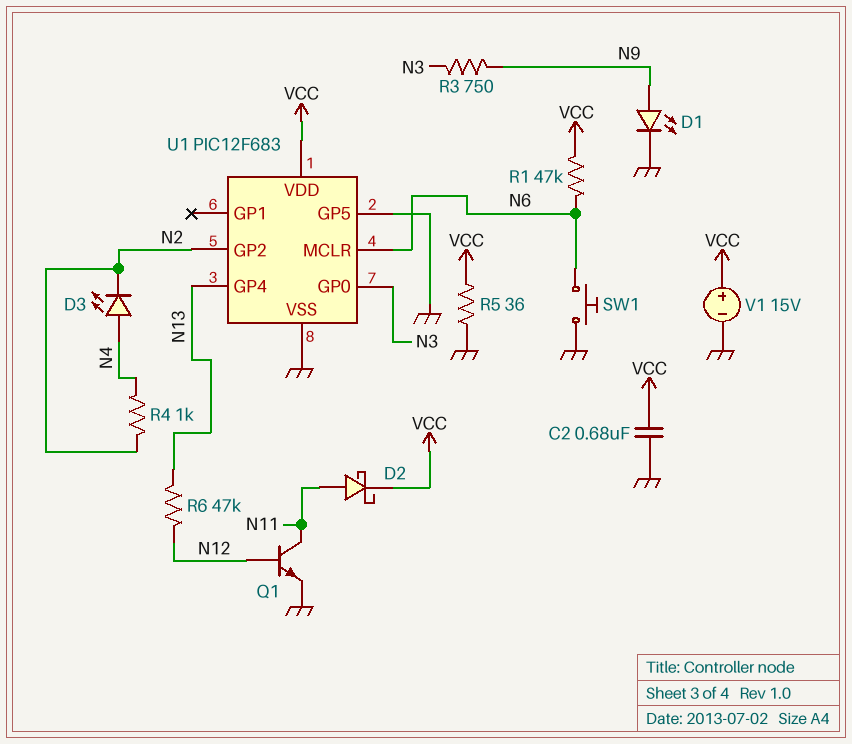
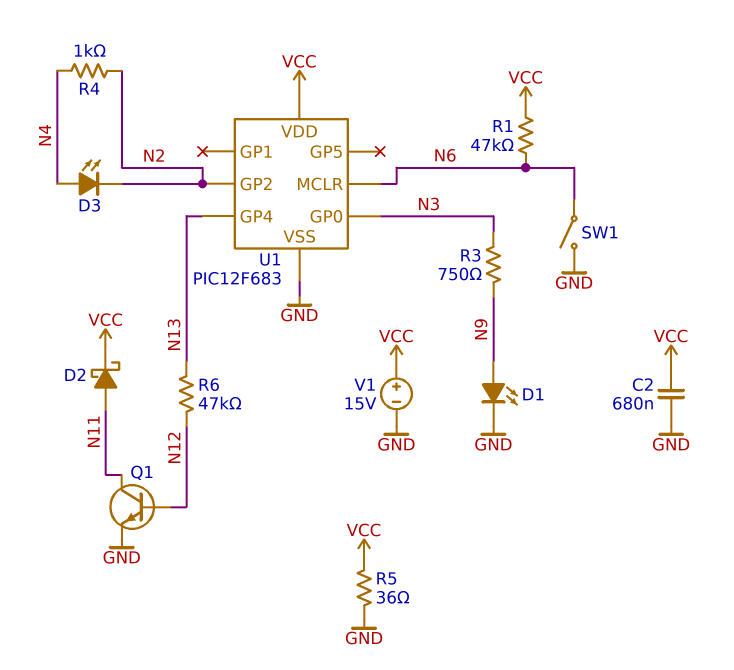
SW1: button (GND, N6) -> switch (GND, N6)
U1 pin GP5: GND -> none

